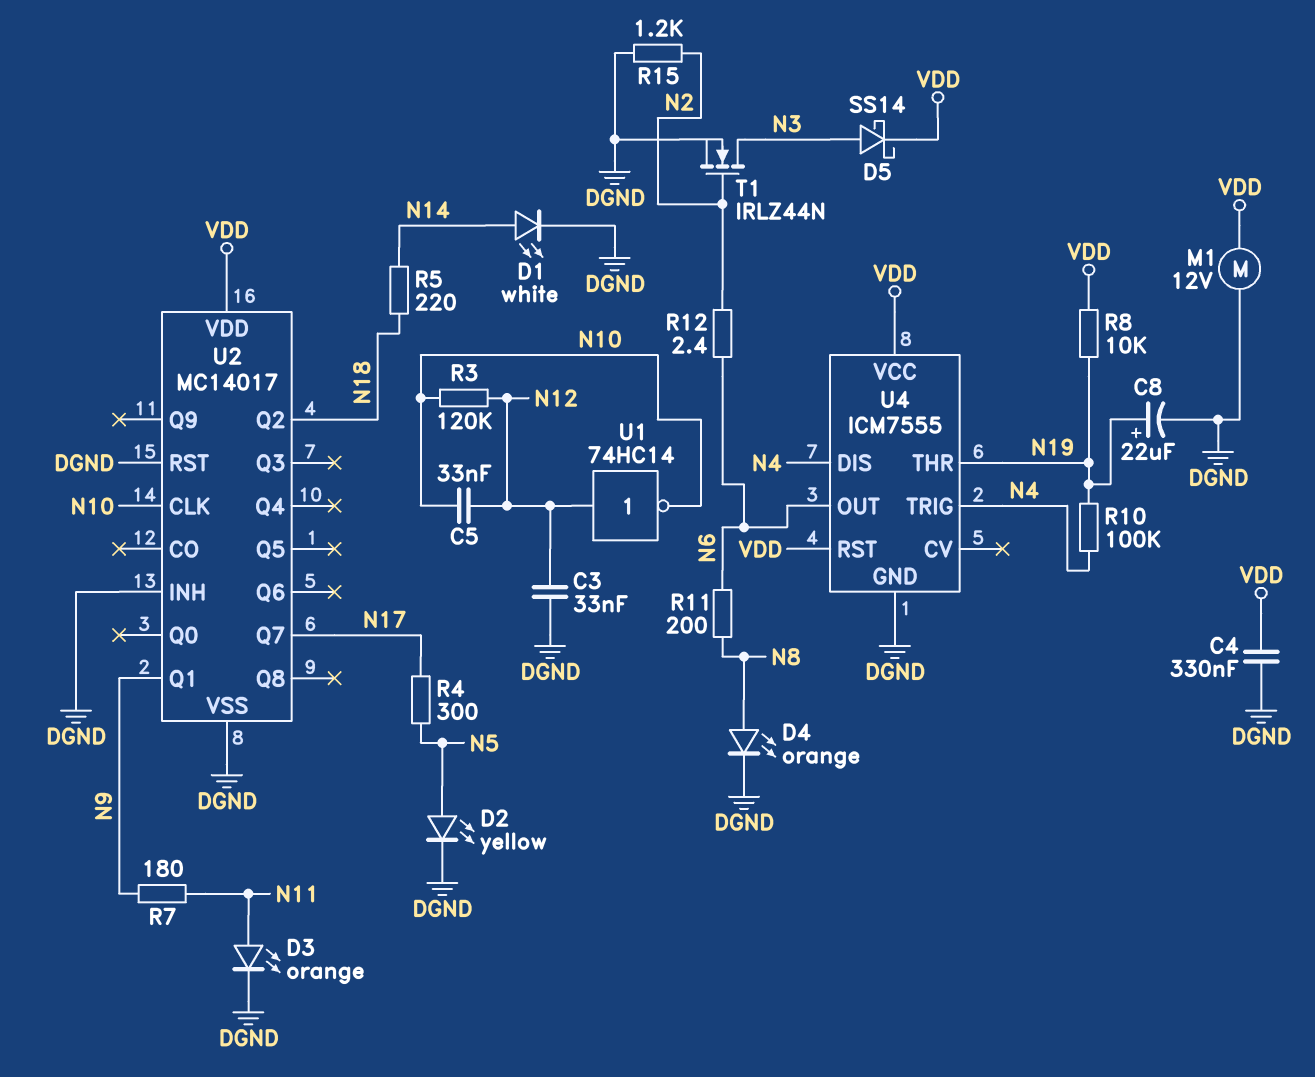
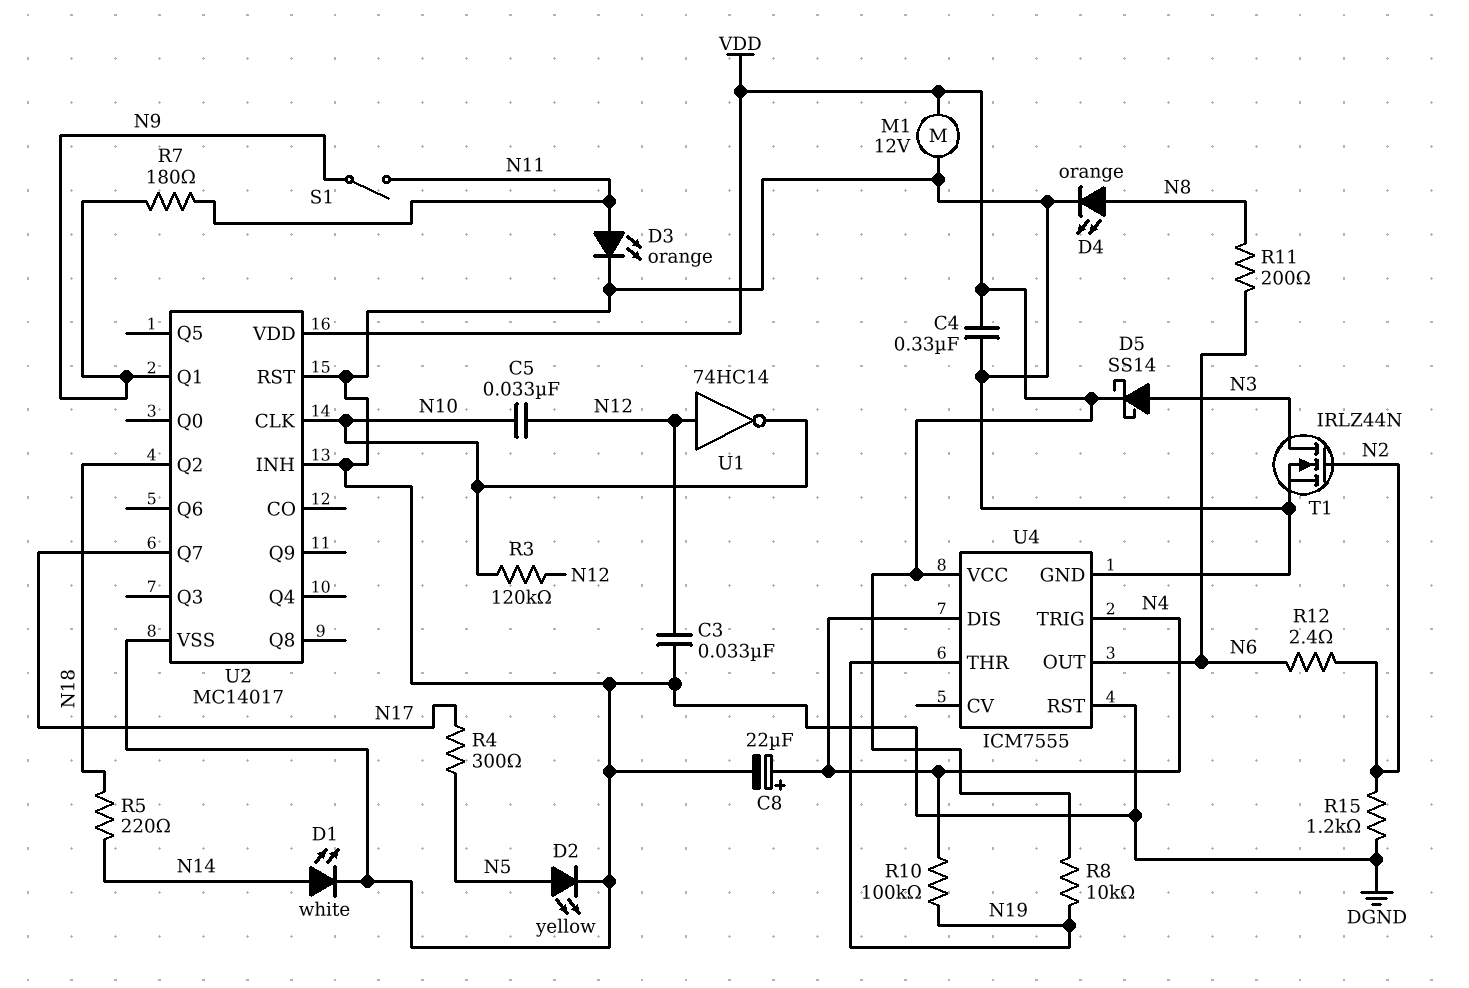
C8: 22uF (plus N19, minus DGND) -> 22uF (plus N4, minus DGND)
S1: none -> switch (N9, N11)
U4 pin RST: VDD -> DGND

